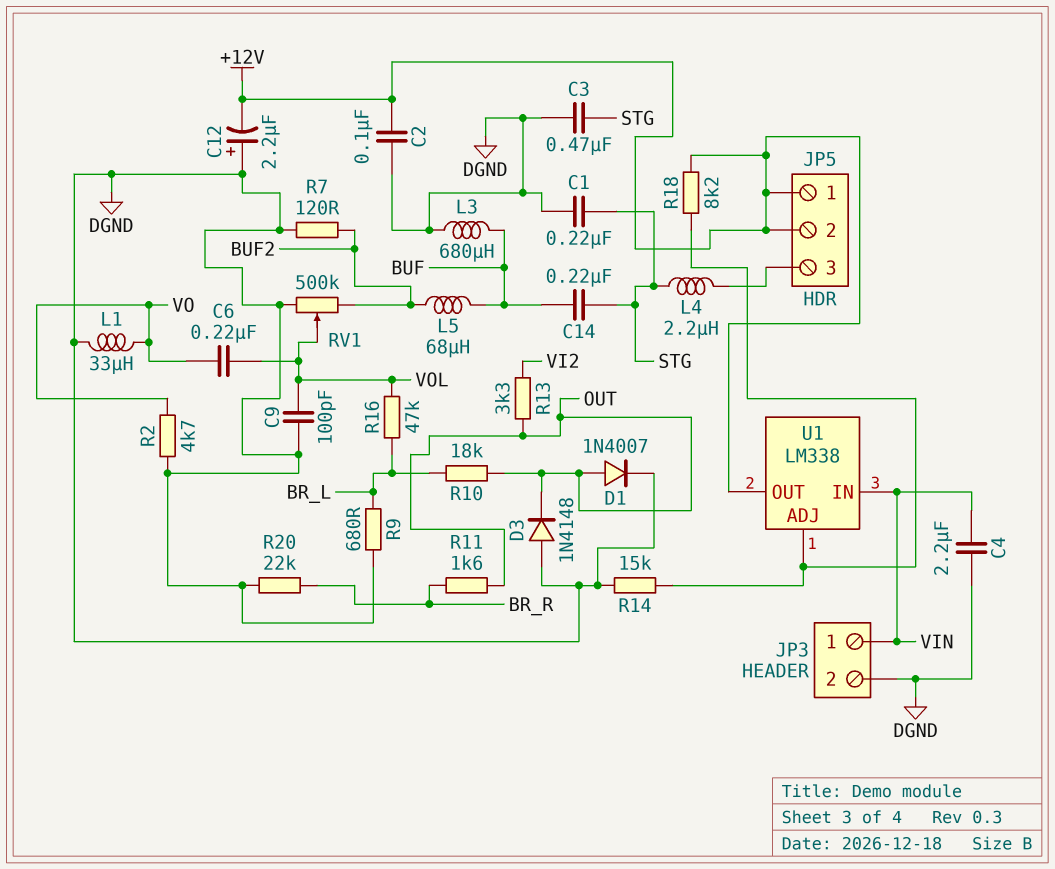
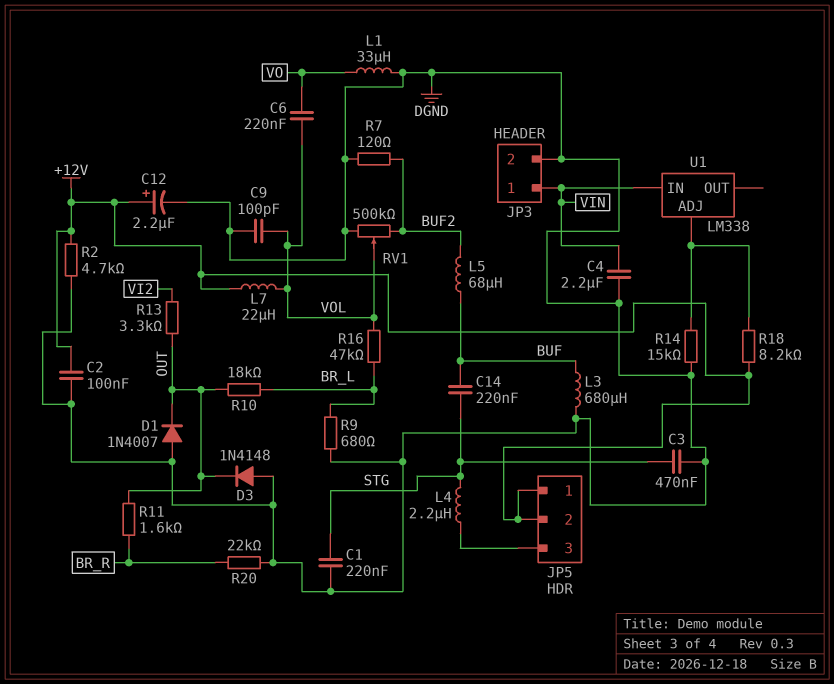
C12: 2.2uF (plus DGND, minus +12V) -> 2.2uF (plus +12V, minus DGND)
D1: diode 1N4007 (A OUT, K DGND) -> diode 1N4007 (A DGND, K OUT)
L7: none -> 22uH (+12V, VOL)
R2: 4.7k (DGND, VO) -> 4.7k (+12V, DGND)
U1 pin OUT: +12V -> none

